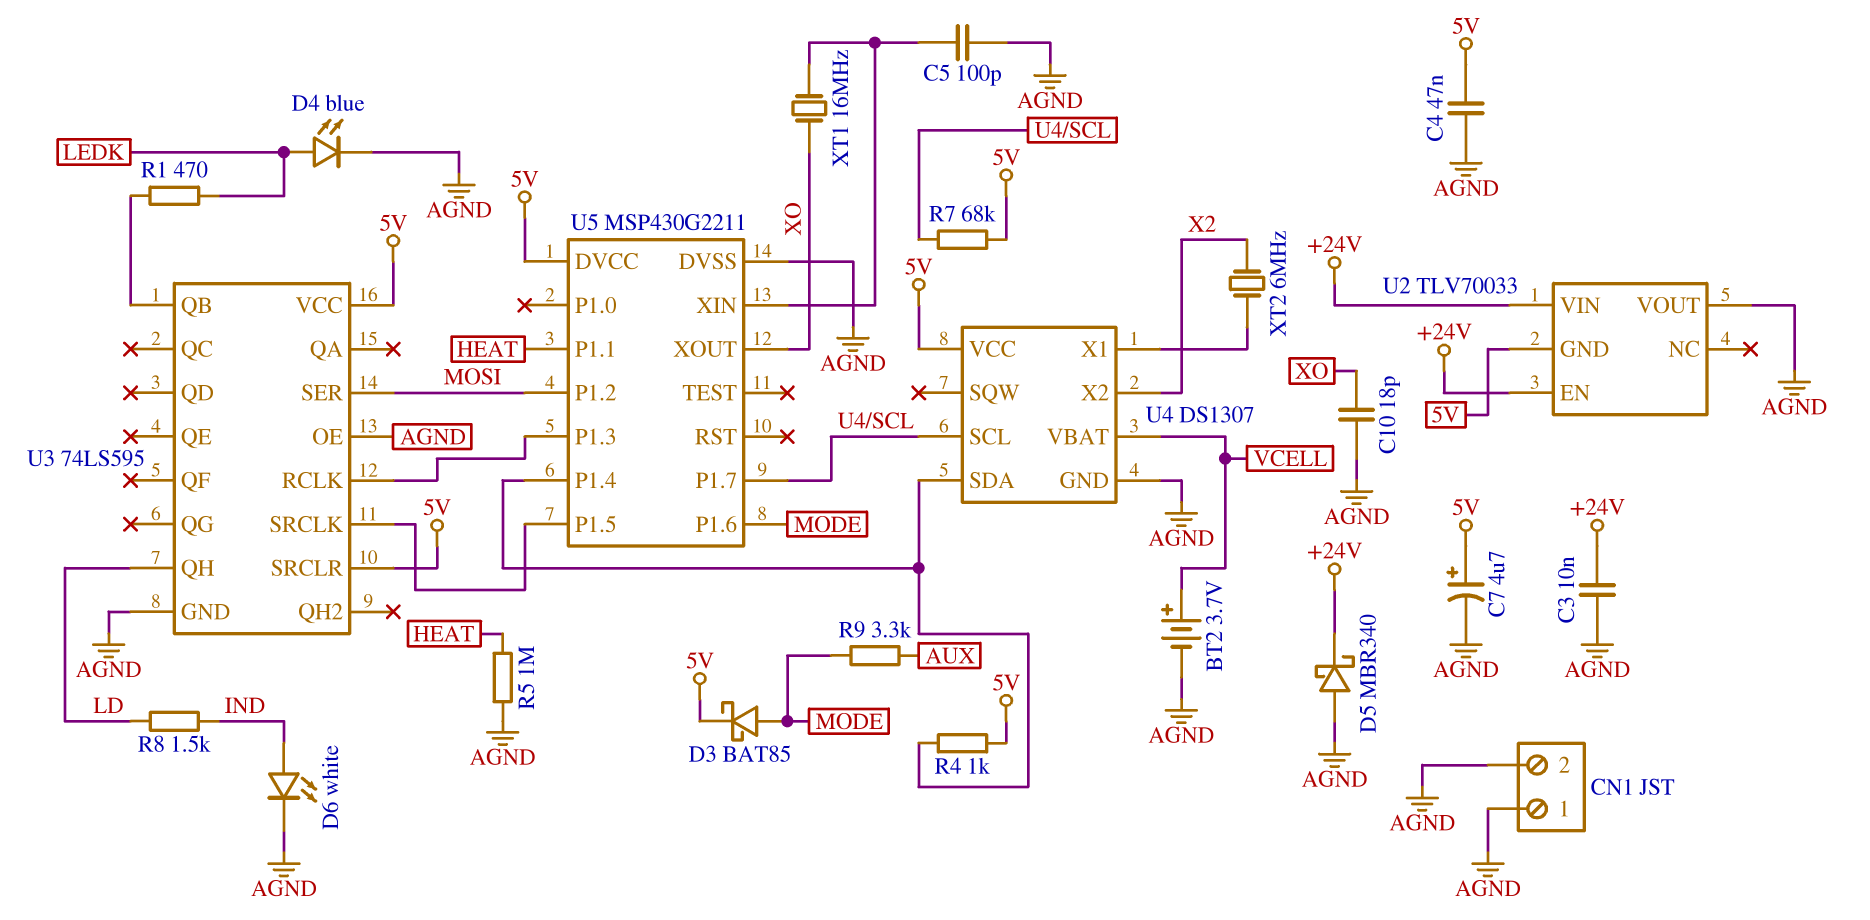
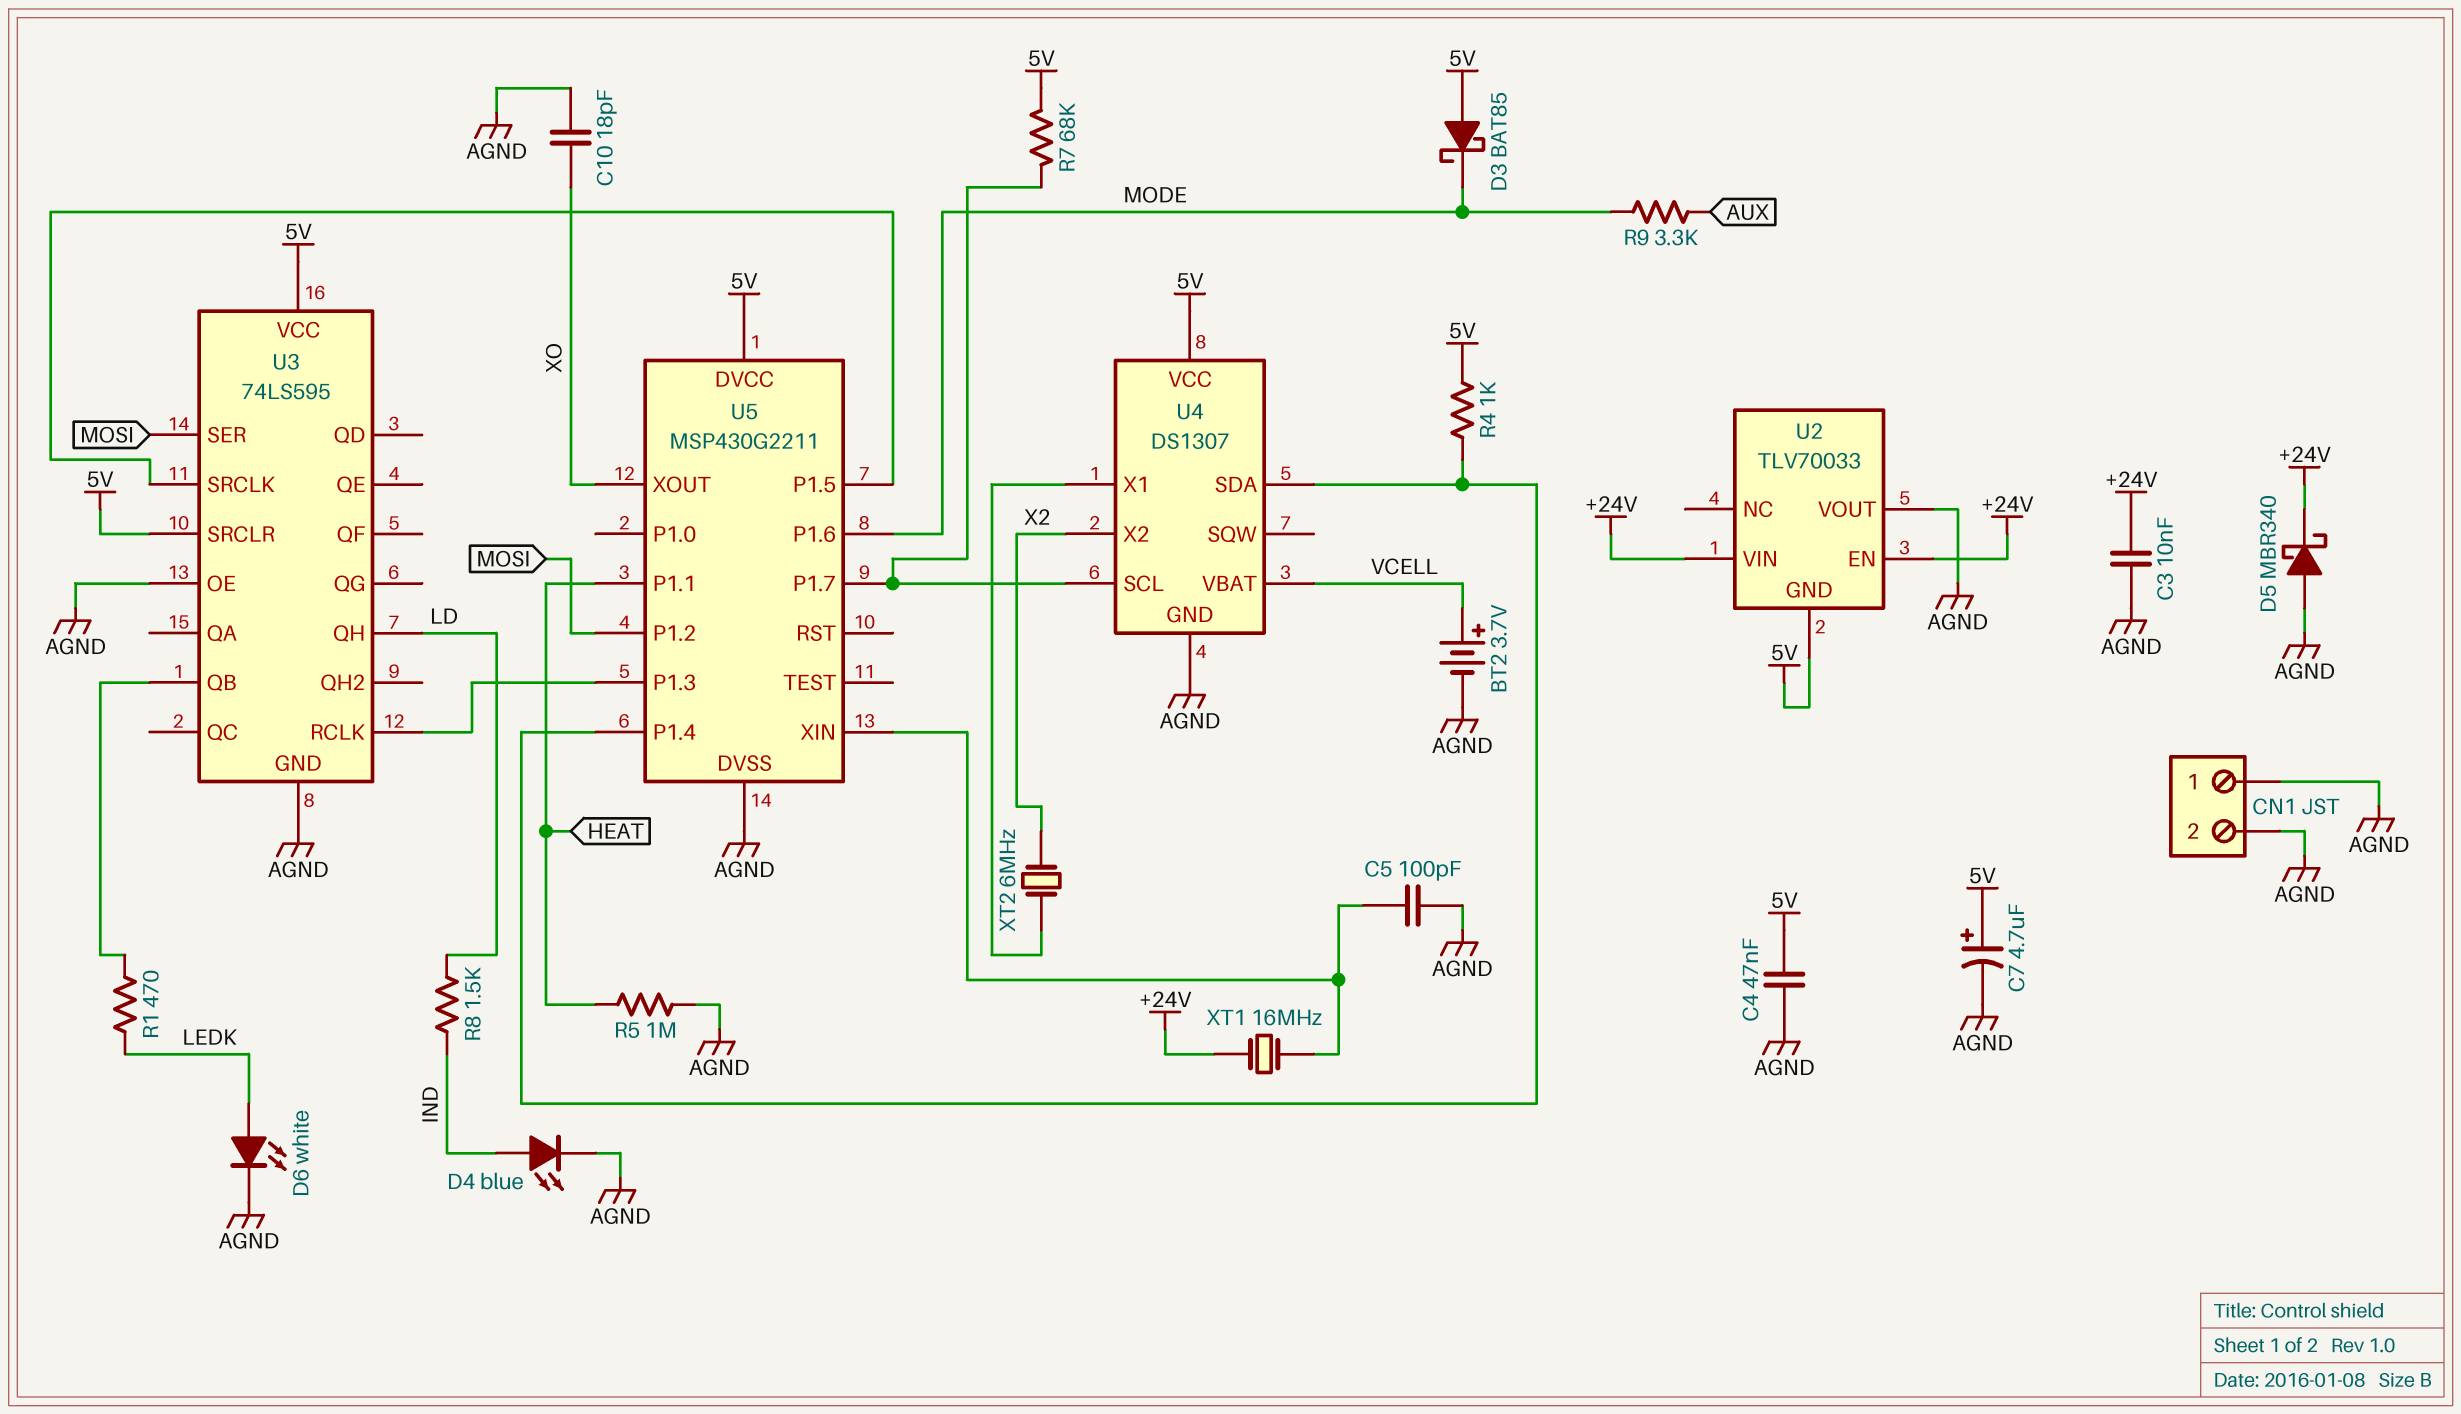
D3: schottky BAT85 (A MODE, K 5V) -> schottky BAT85 (A 5V, K MODE)
D4: LED blue (A LEDK, K AGND) -> LED blue (A IND, K AGND)
D6: LED white (A IND, K AGND) -> LED white (A LEDK, K AGND)
XT1: 16MHz (U5/XIN, XO) -> 16MHz (+24V, U5/XIN)

